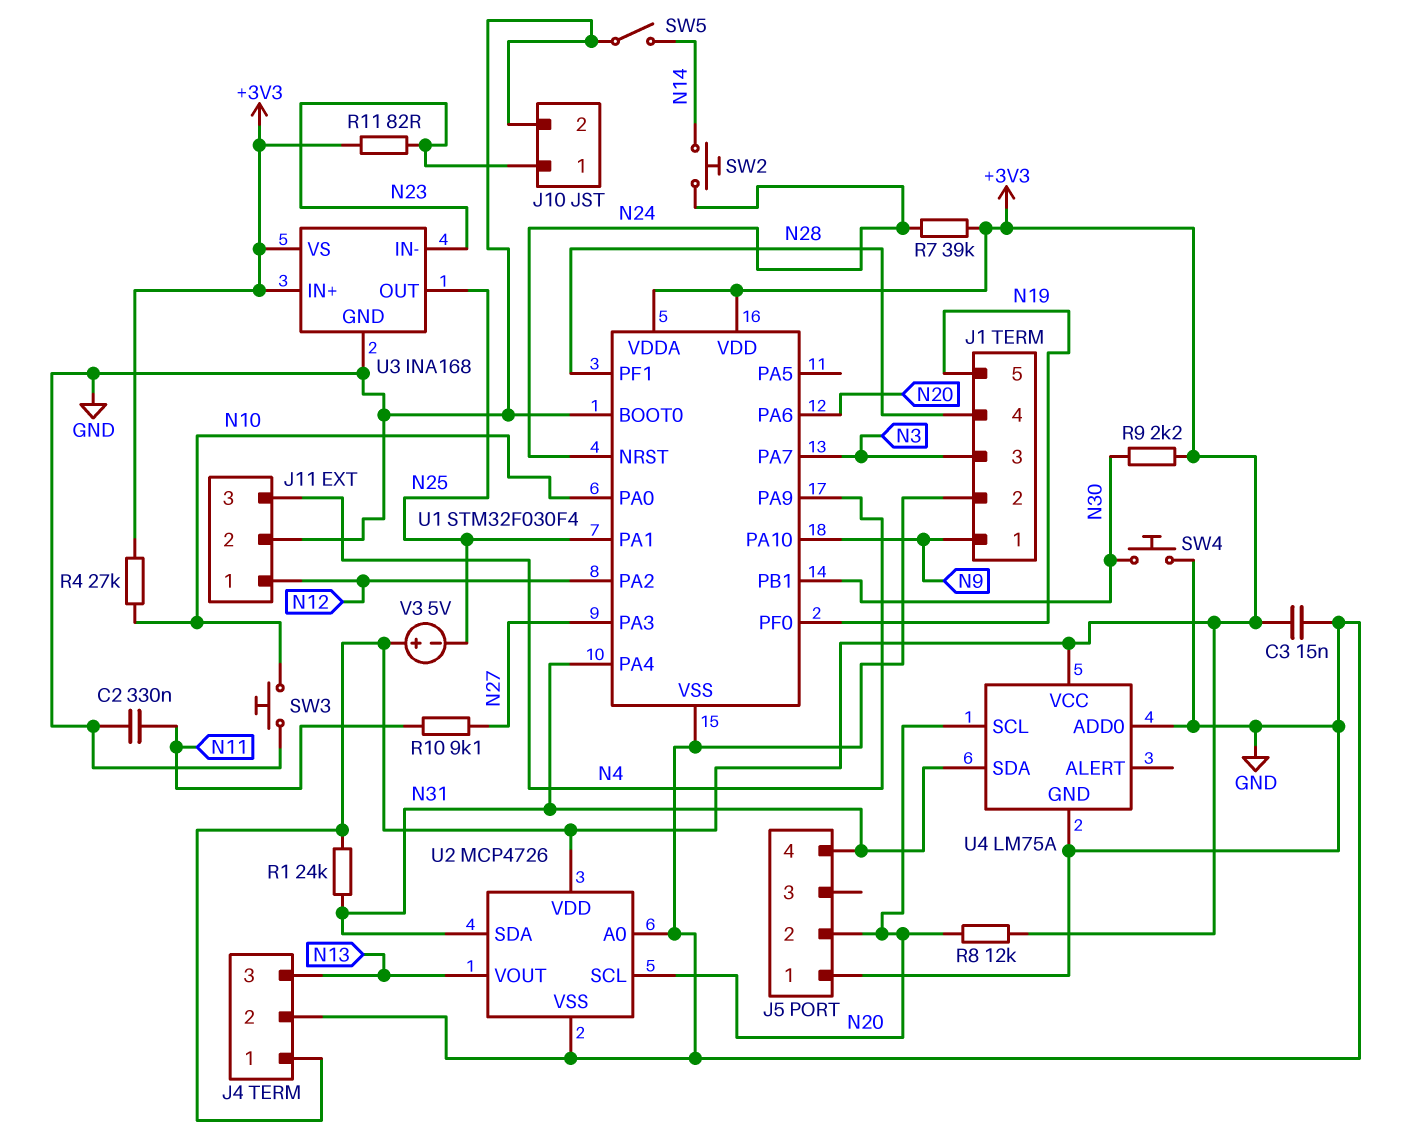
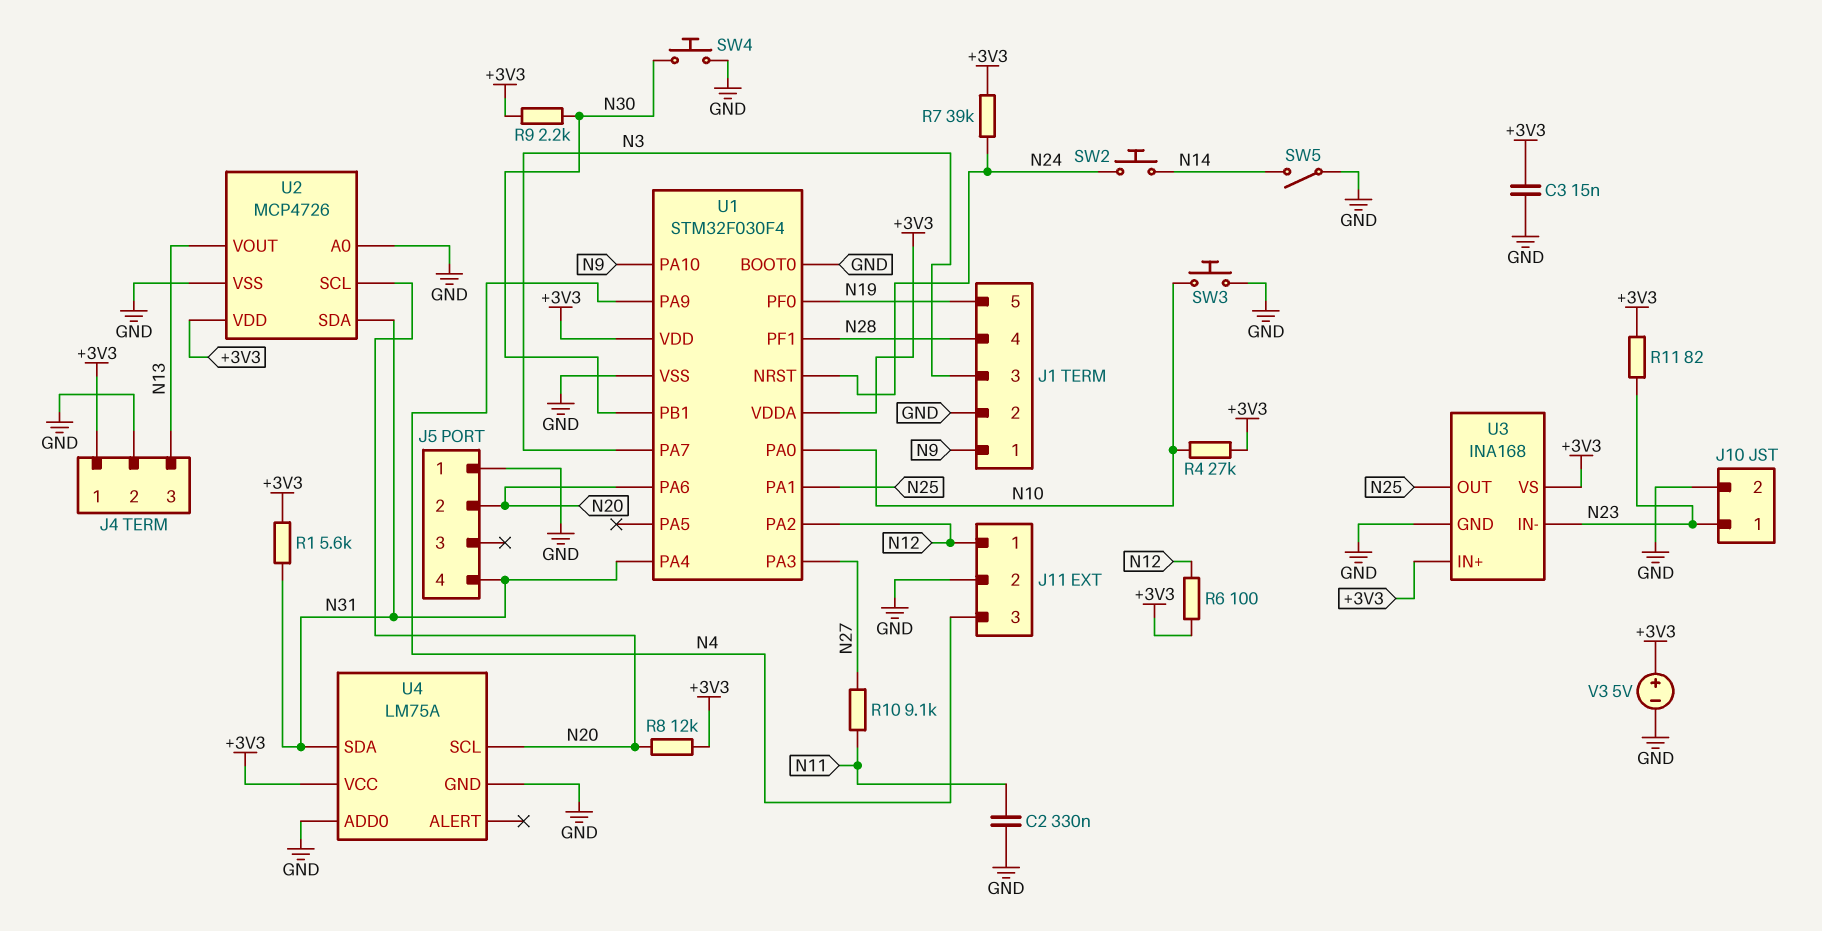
R1: 24k (+3V3, N31) -> 5.6k (+3V3, N31)
R6: none -> 100 (+3V3, N12)
V3: 5V (plus +3V3, minus N25) -> 5V (plus +3V3, minus GND)

